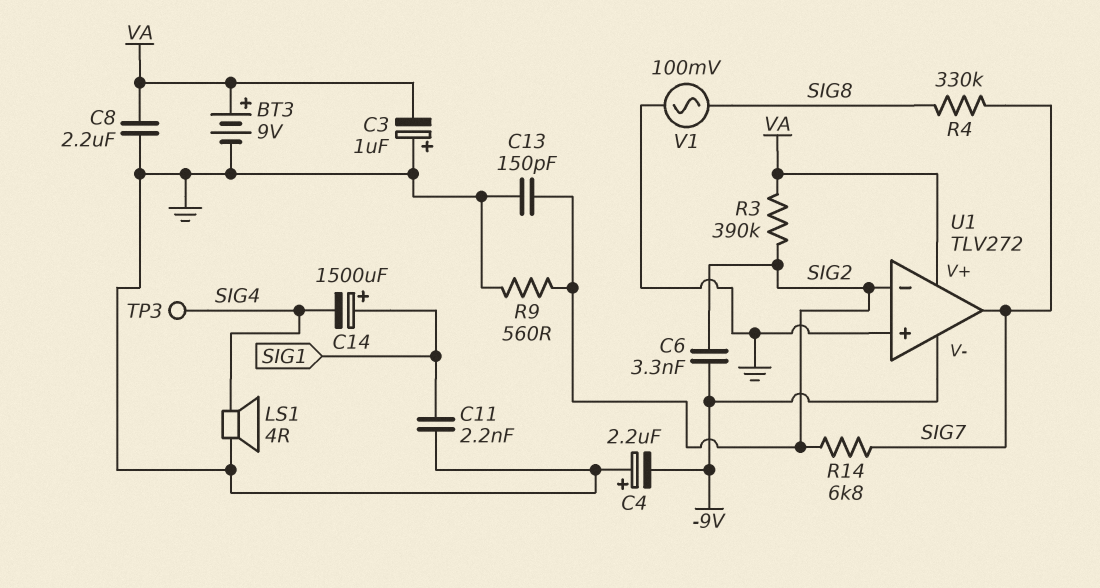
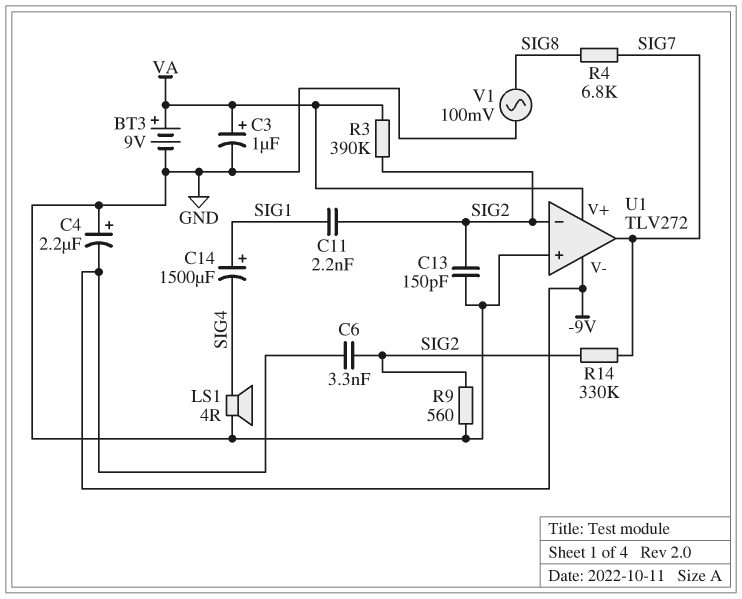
C3: 1uF (plus GND, minus VA) -> 1uF (plus VA, minus GND)
C8: 2.2uF (GND, VA) -> none
C11: 2.2nF (GND, SIG1) -> 2.2nF (SIG1, SIG2)
R4: 330k (SIG7, SIG8) -> 6.8k (SIG7, SIG8)
R14: 6.8k (SIG2, SIG7) -> 330k (SIG2, SIG7)
TP3: test point (SIG4) -> none

